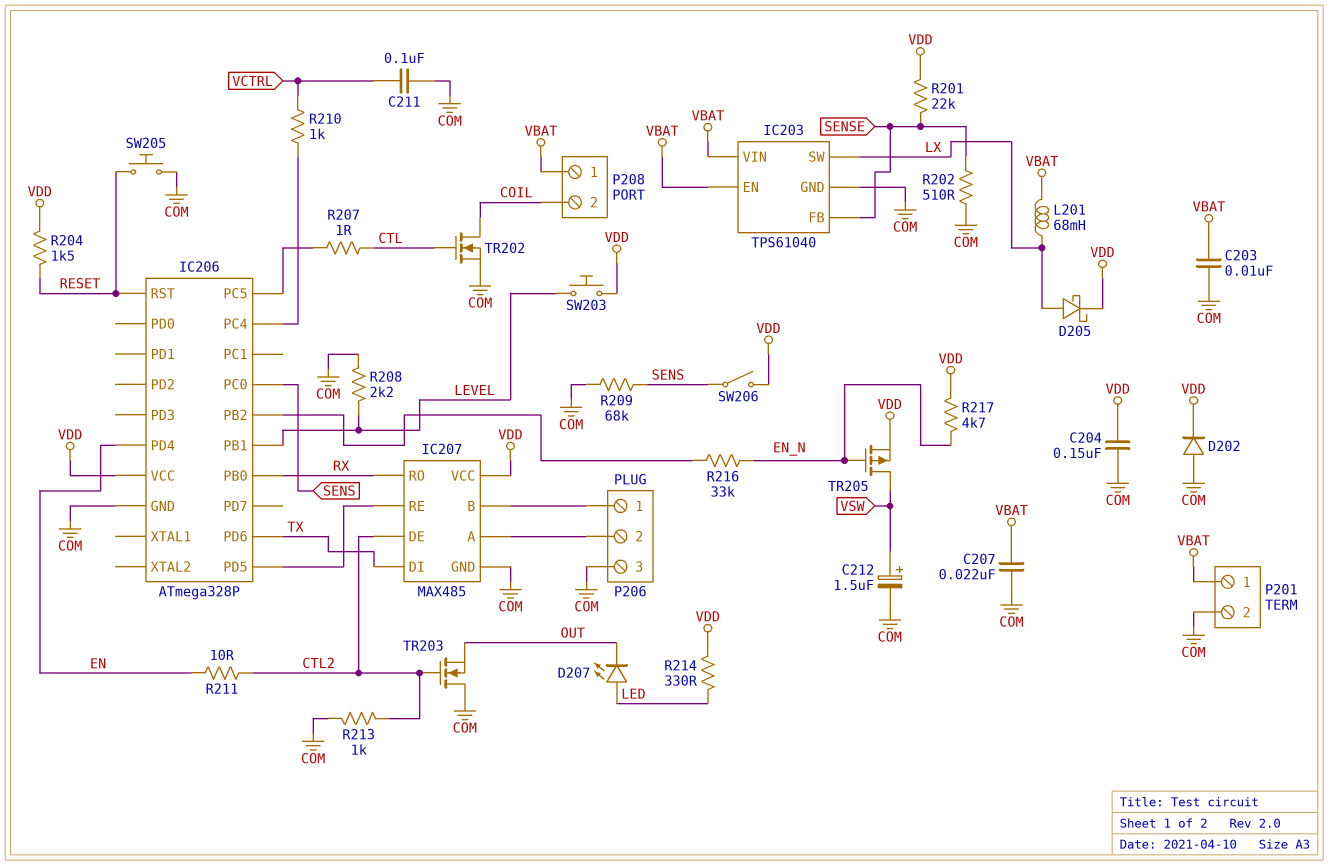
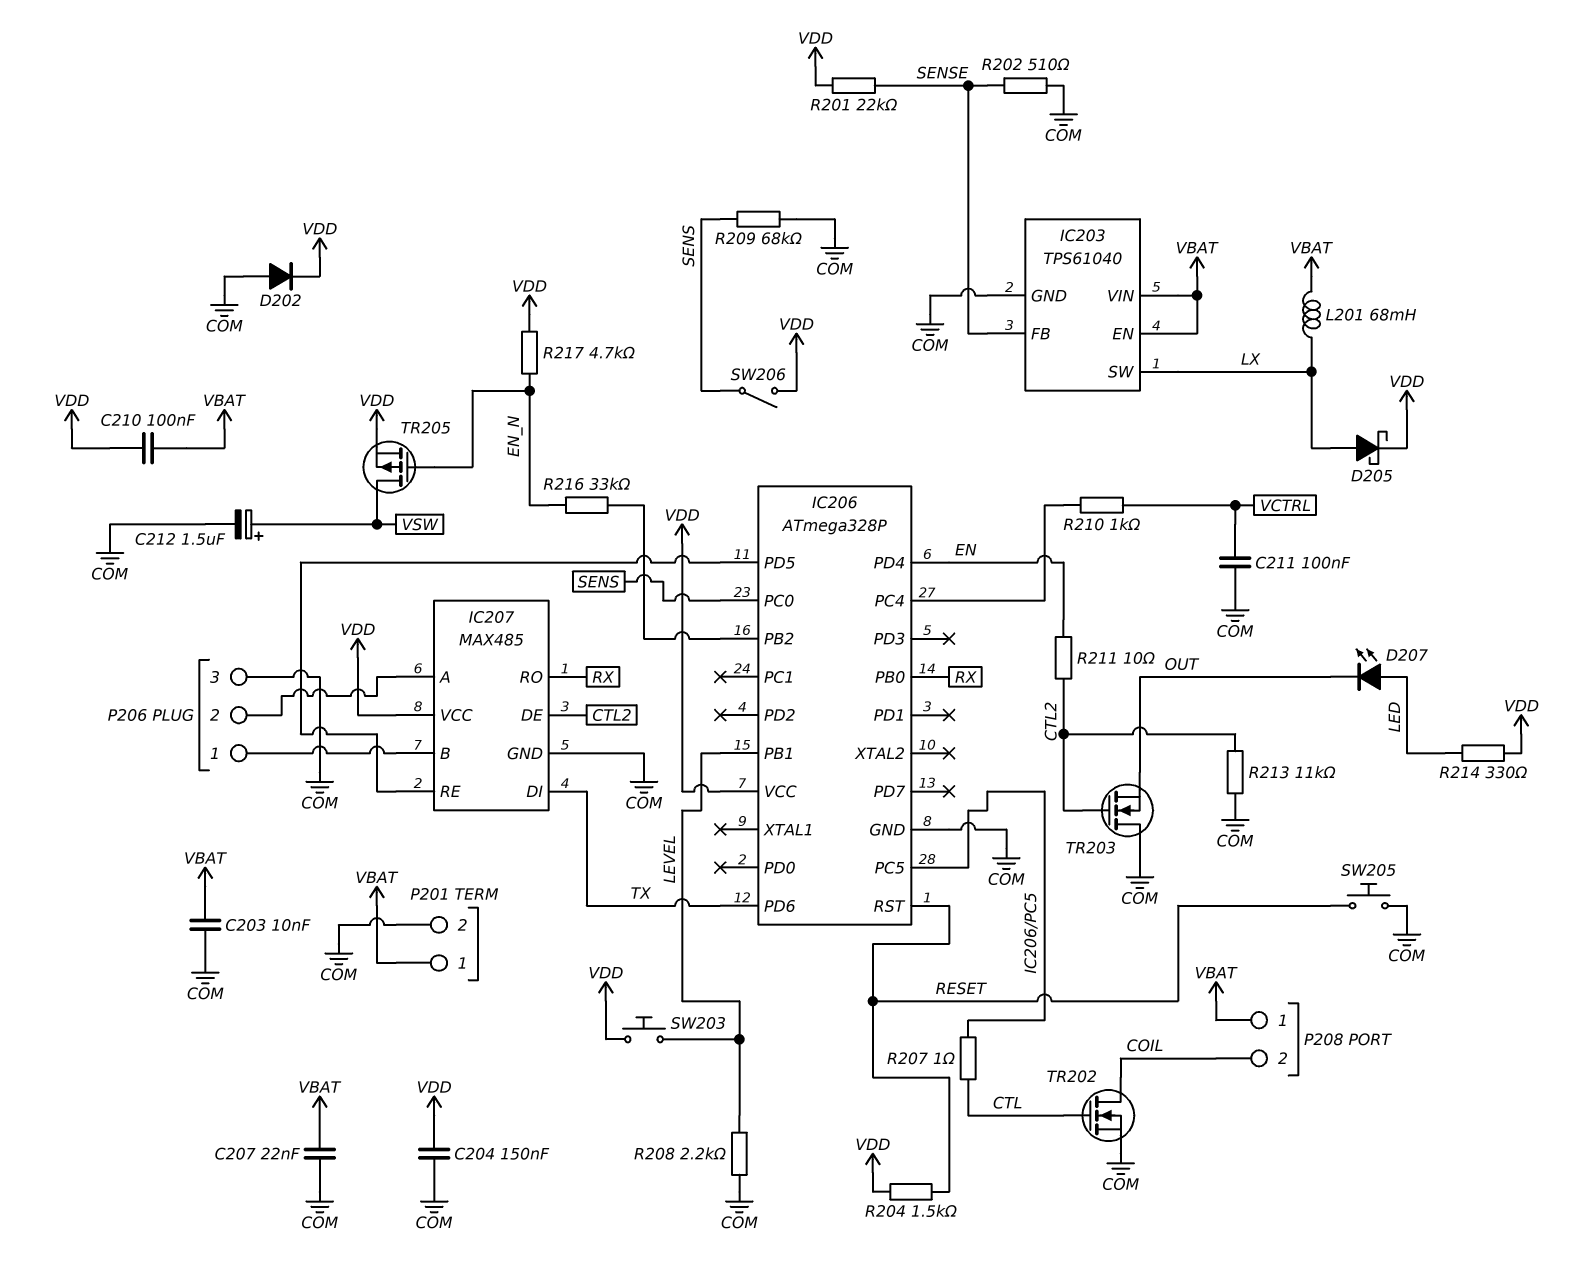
C210: none -> 100nF (VBAT, VDD)
R213: 1k (COM, CTL2) -> 11k (COM, CTL2)

